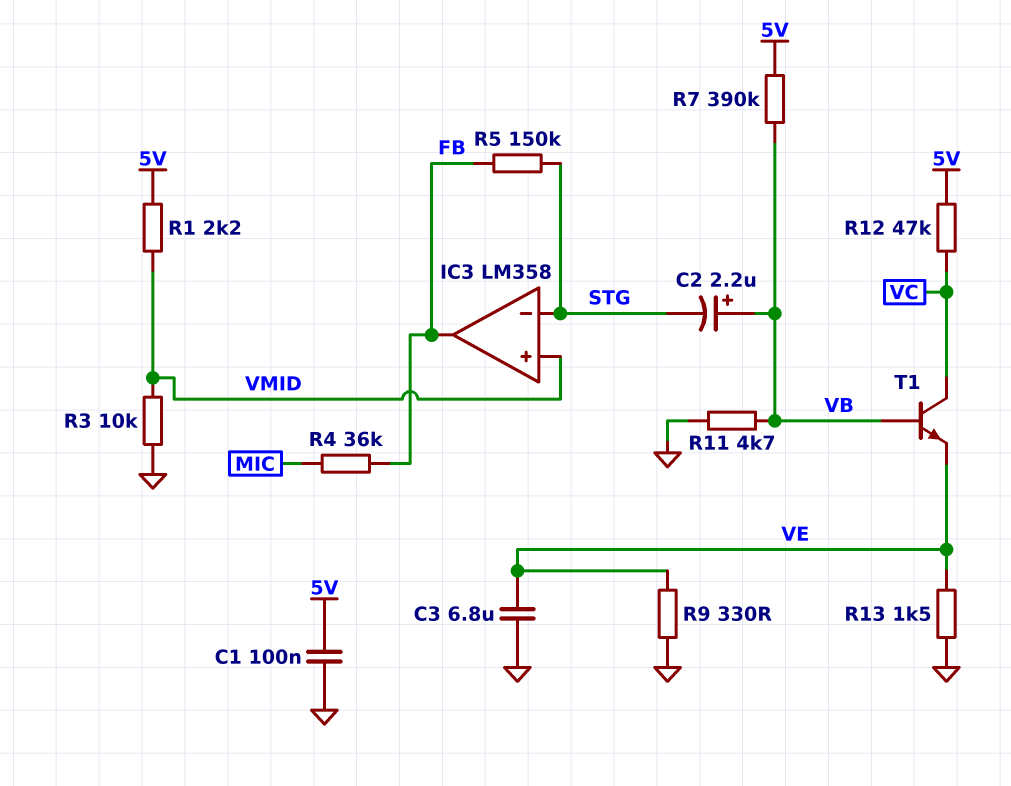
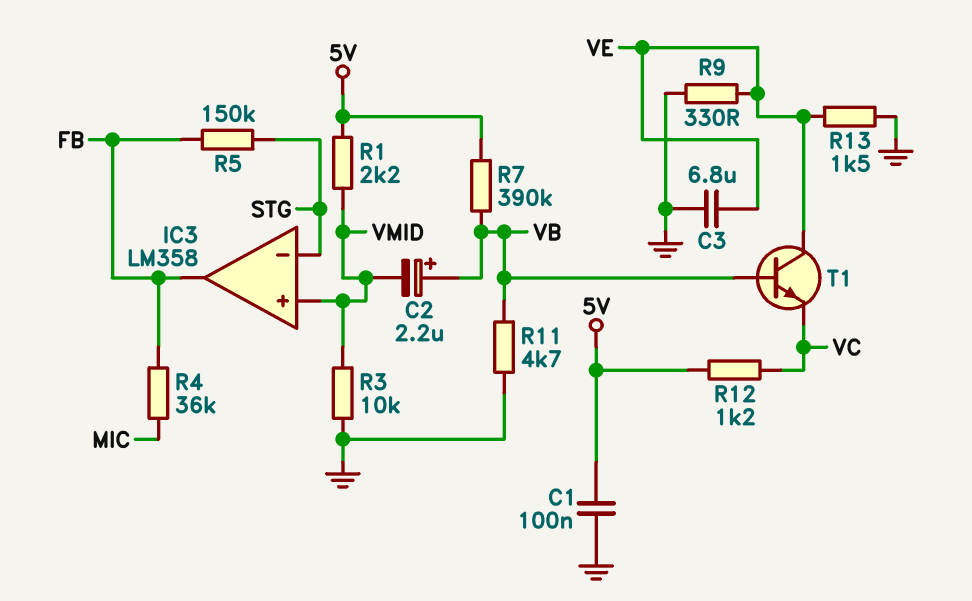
C2: 2.2uF (plus VB, minus STG) -> 2.2uF (plus VB, minus VMID)
R12: 47k (5V, VC) -> 1.2k (5V, VC)
T1: NPN (B VB, C VC, E VE) -> NPN (B VB, C VE, E VC)

